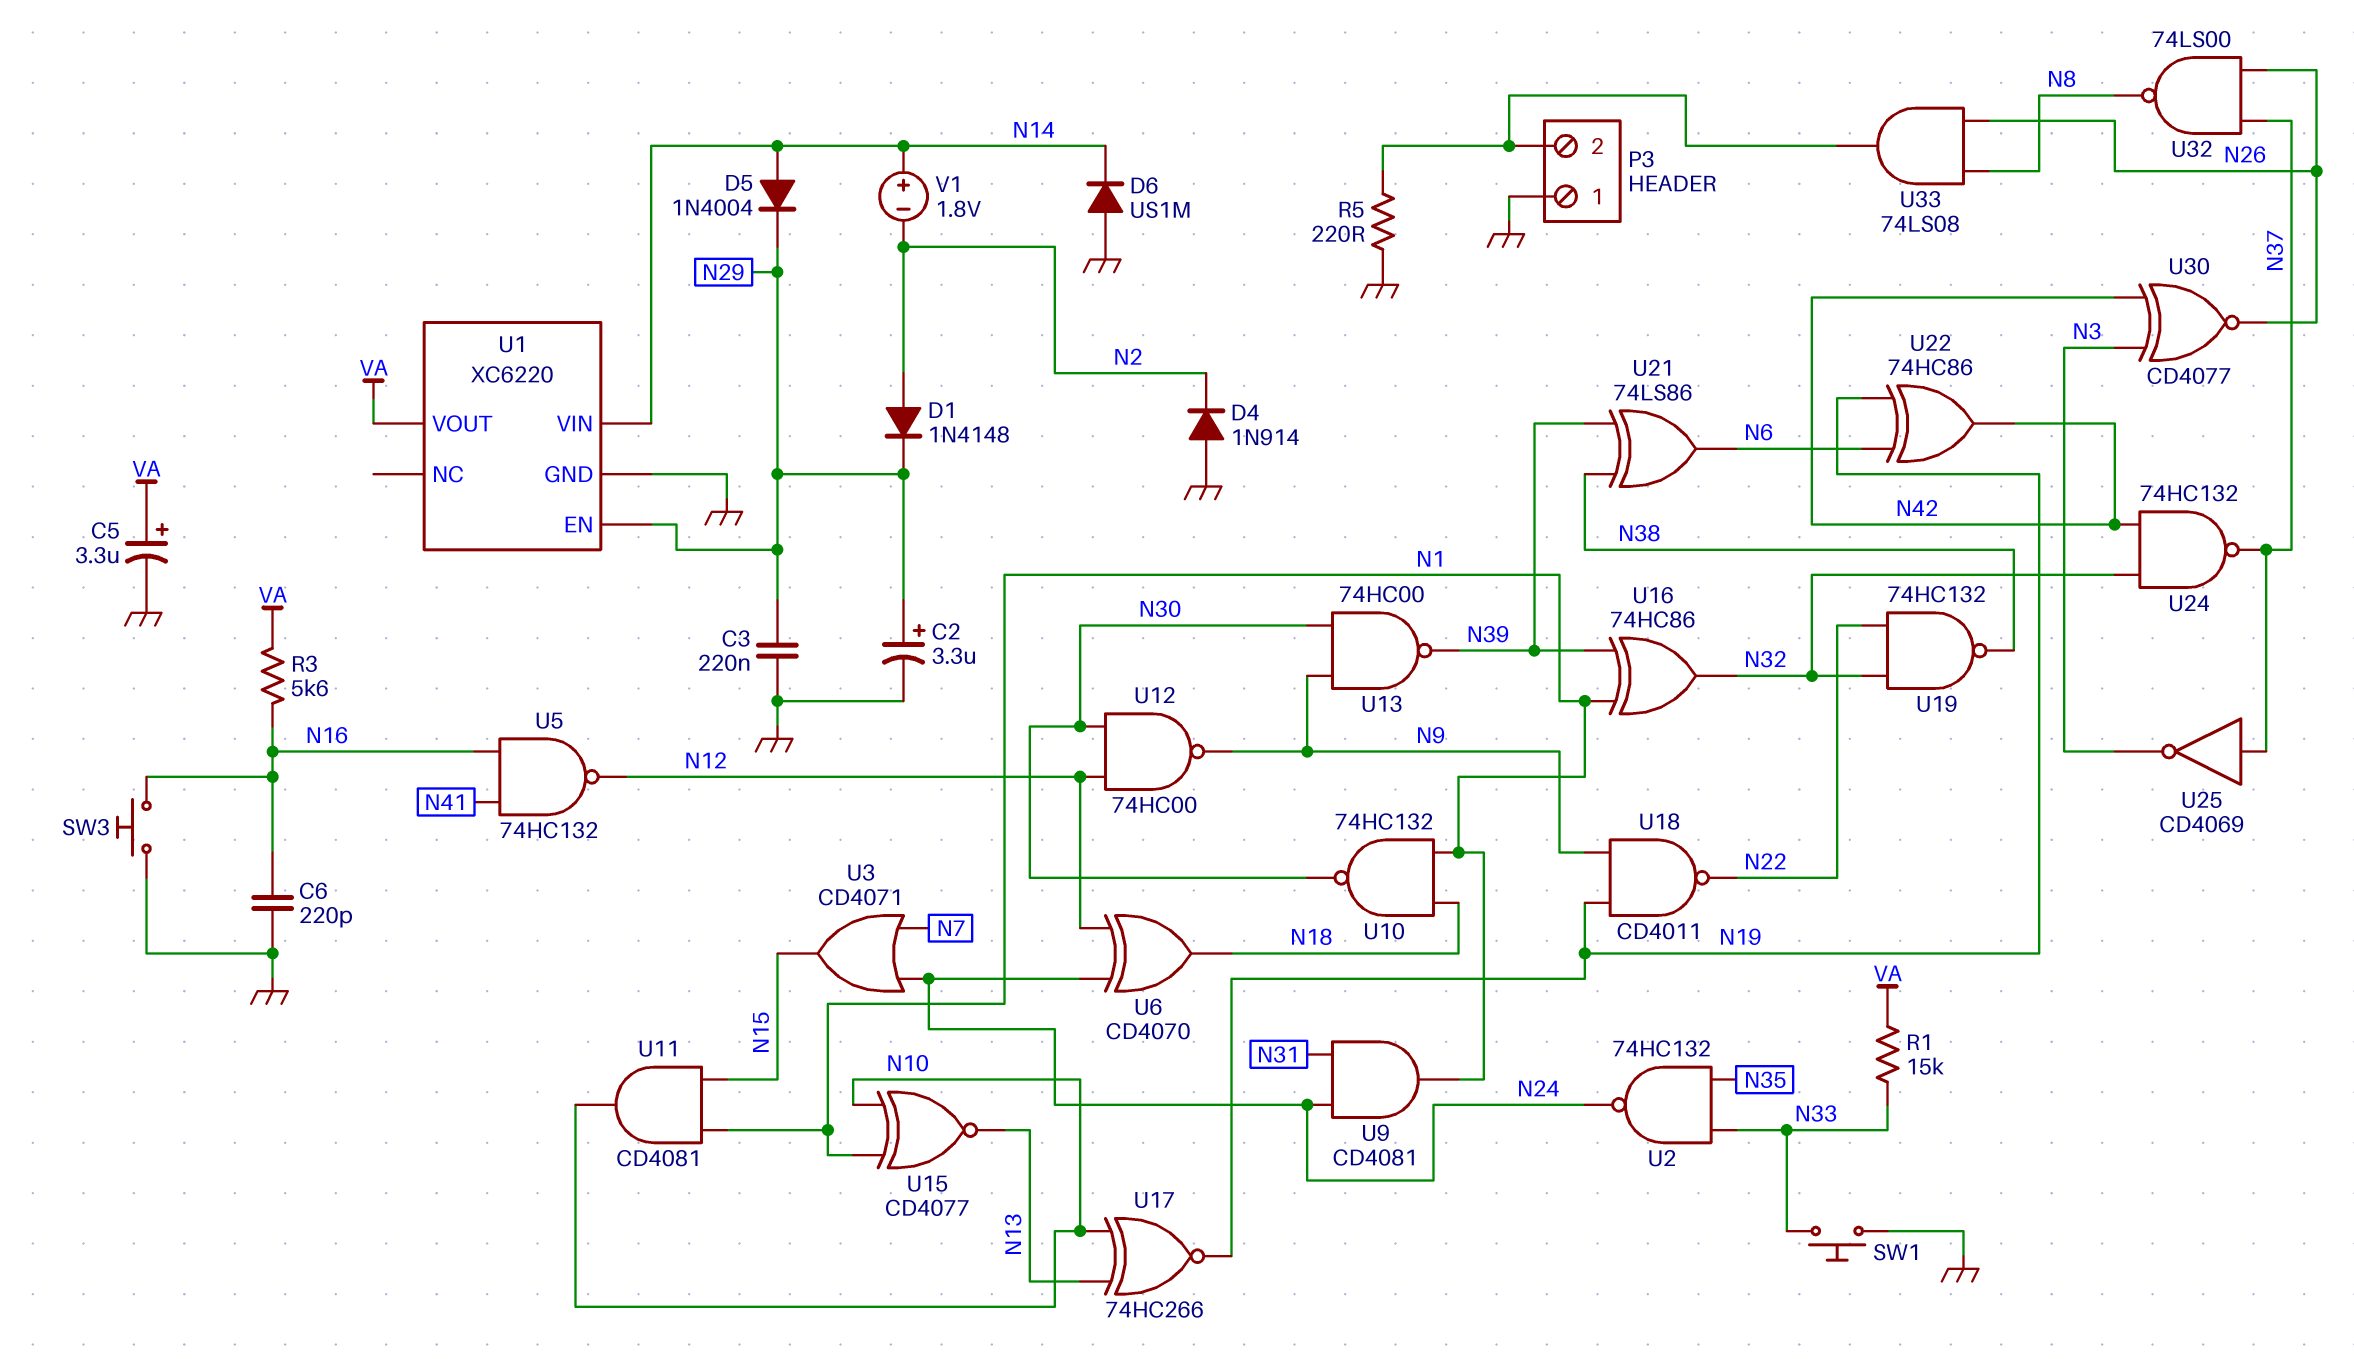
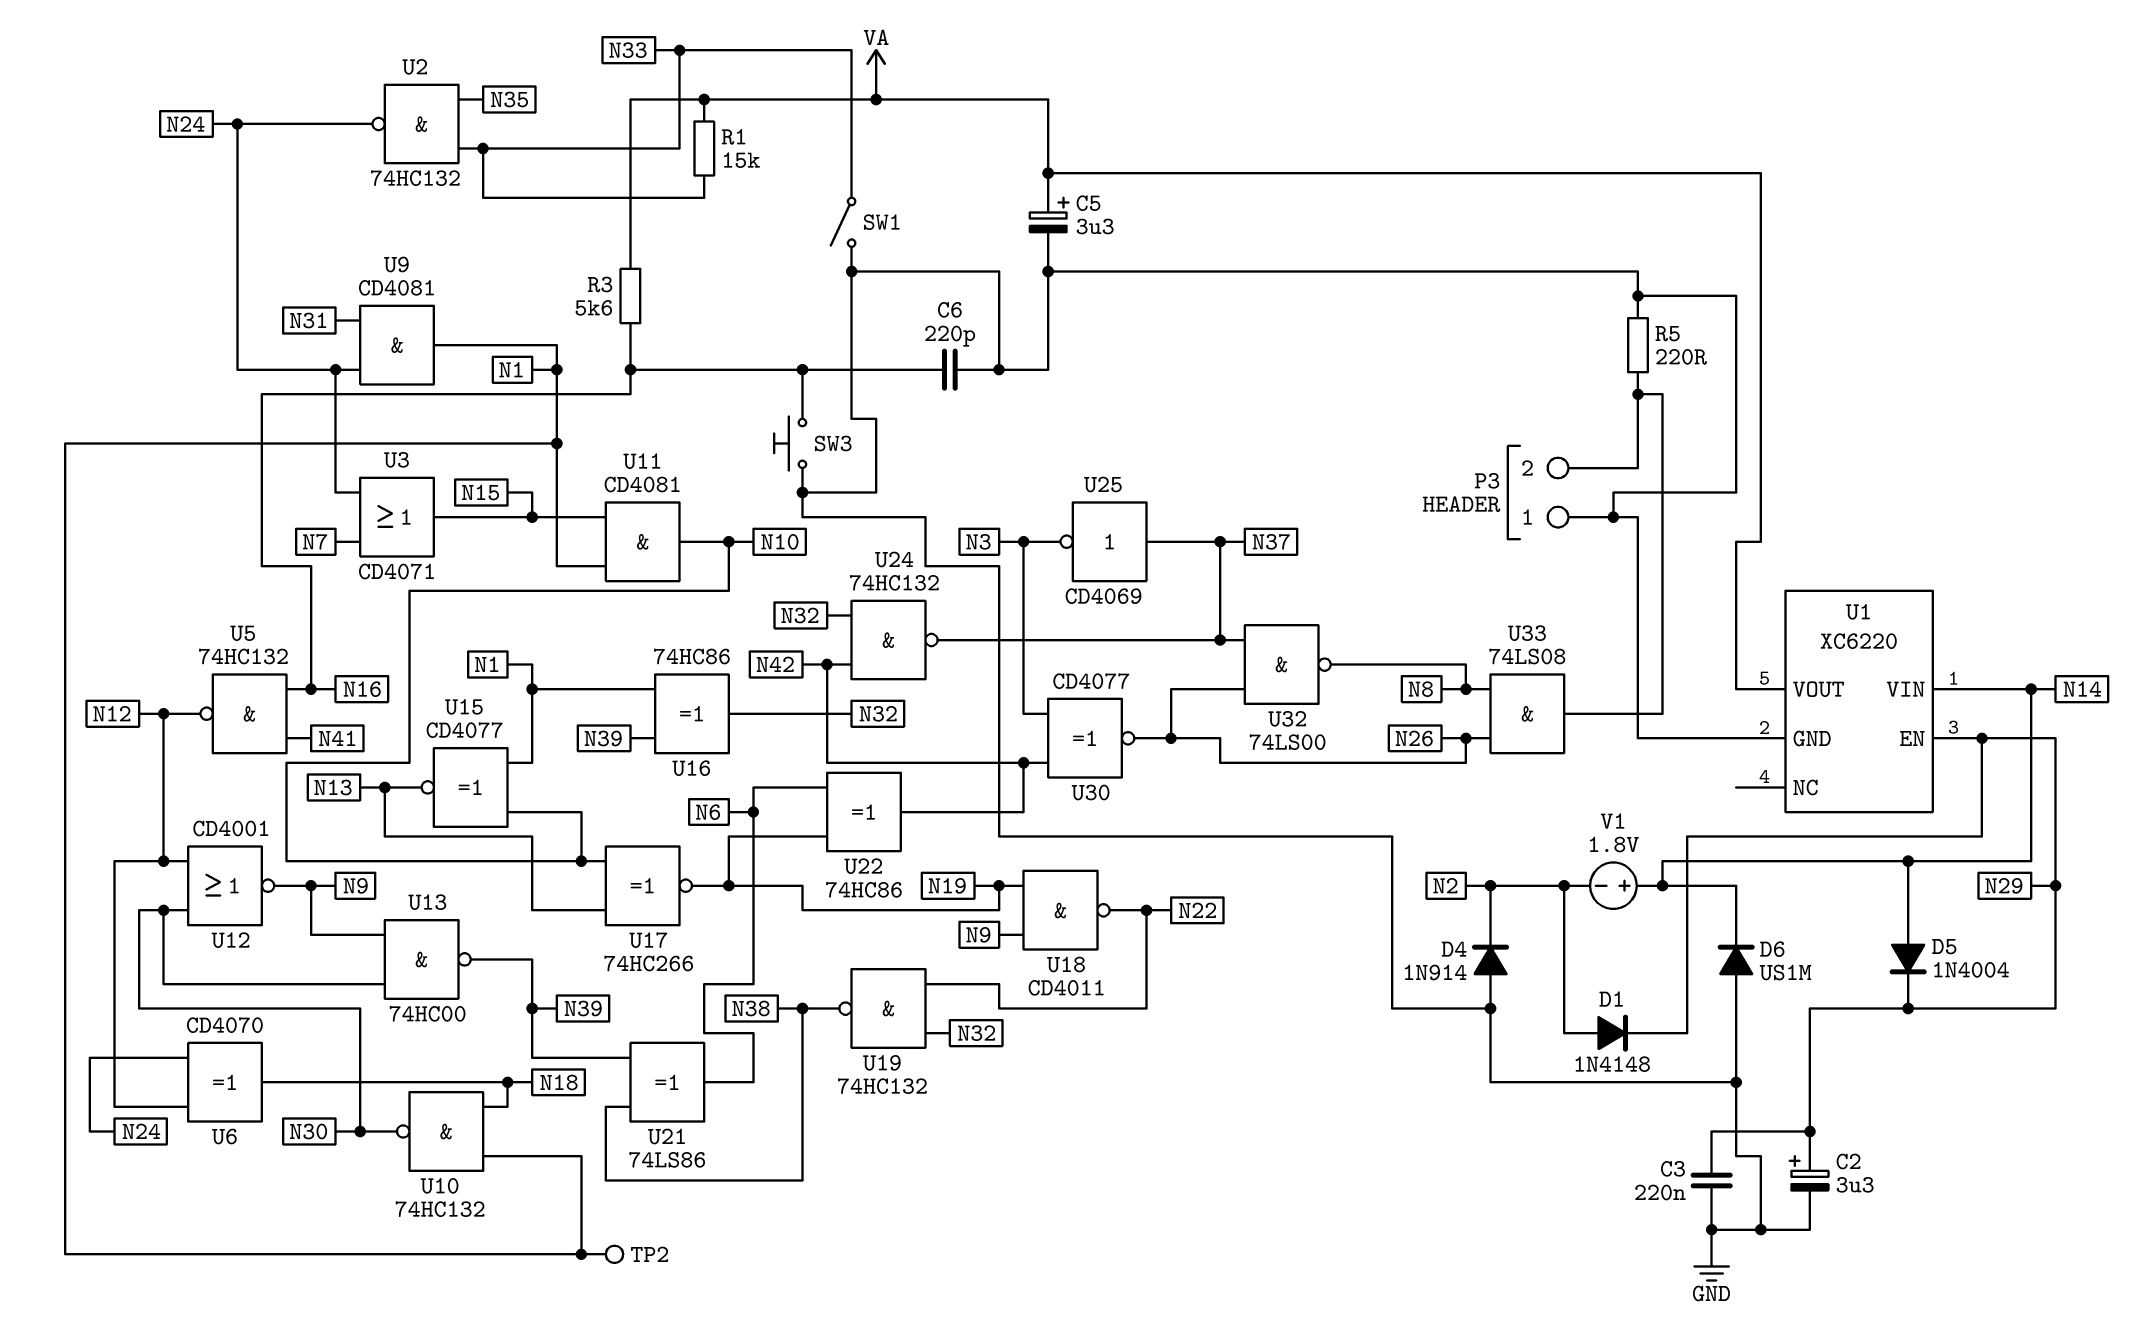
SW1: button (GND, N33) -> switch (GND, N33)
TP2: none -> test point (N1)
U12: NAND 74HC00 (in N12, in N30, out N9) -> NOR CD4001 (in N12, in N30, out N9)

